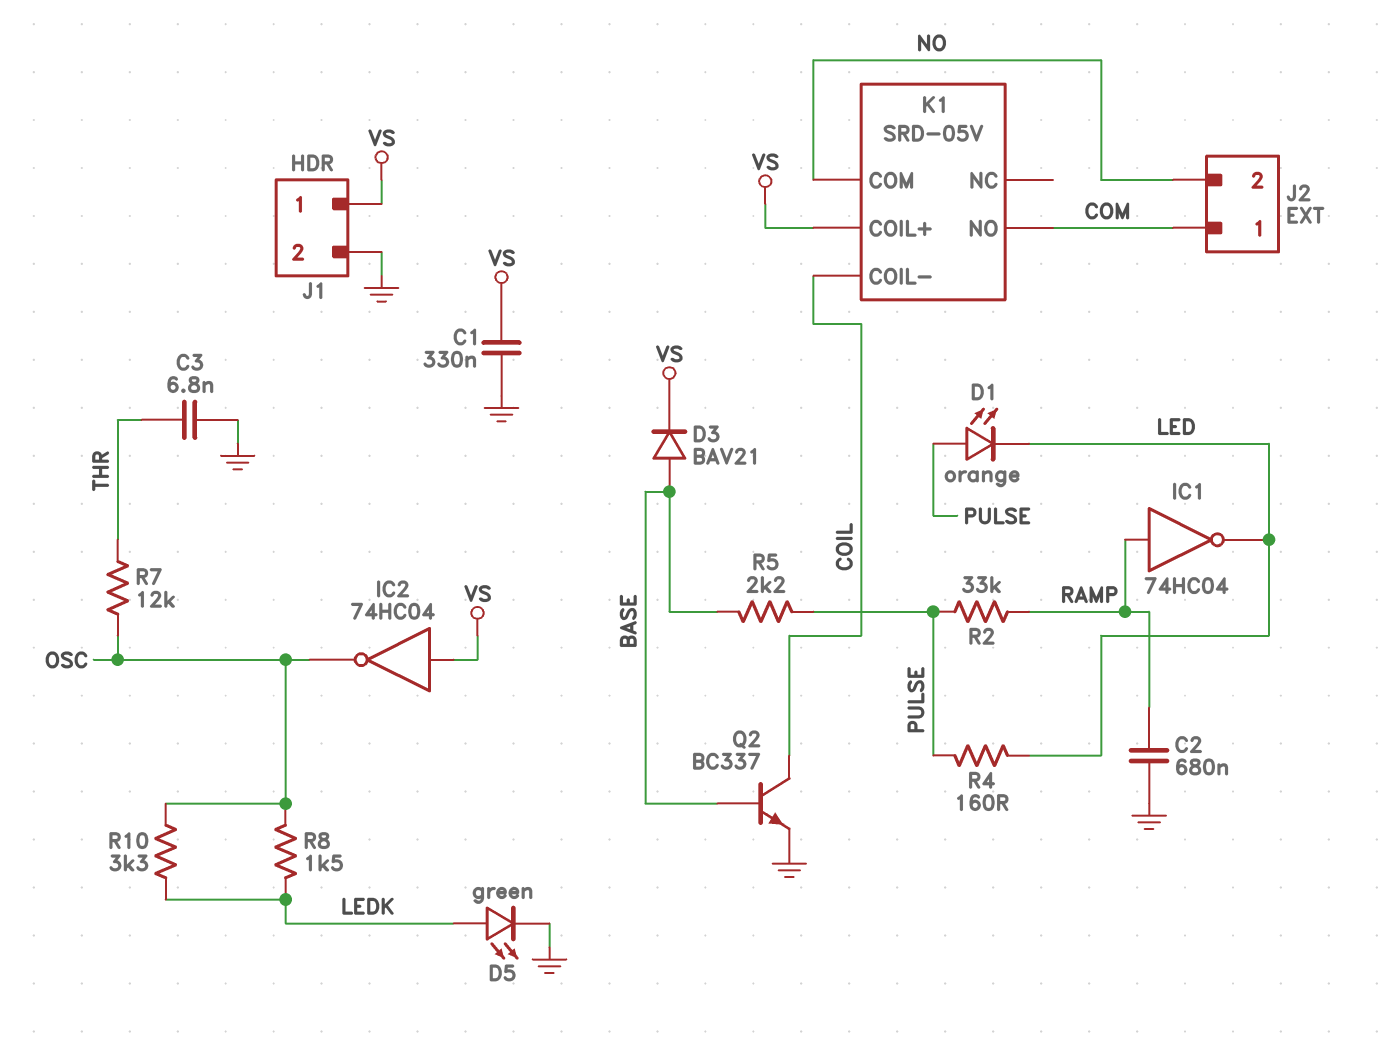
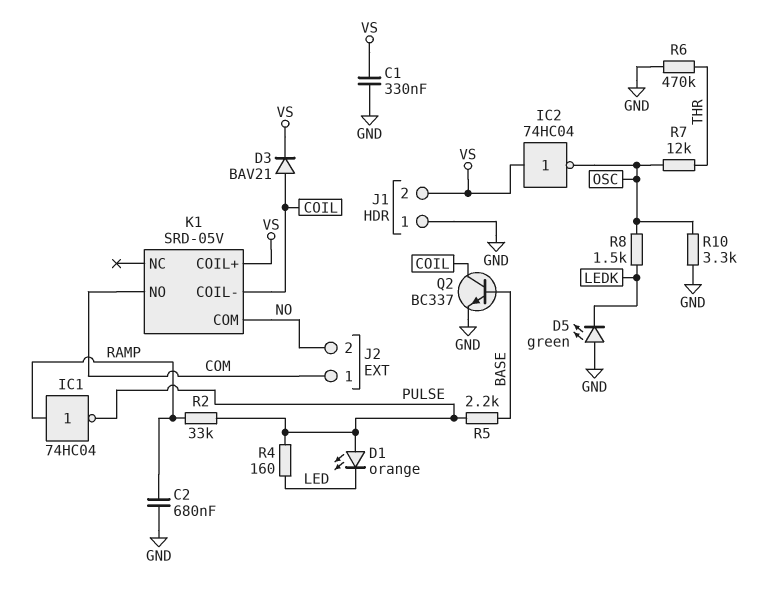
C3: 6.8nF (GND, THR) -> none
D3: diode BAV21 (A BASE, K VS) -> diode BAV21 (A COIL, K VS)
D5: LED green (A LEDK, K GND) -> LED green (A GND, K LEDK)
IC1: NOT 74HC04 (in RAMP, out LED) -> NOT 74HC04 (in RAMP, out PULSE)
J1 pin 1: VS -> GND
J1 pin 2: GND -> VS
R6: none -> 470k (GND, THR)
R10: 3.3k (LEDK, OSC) -> 3.3k (GND, OSC)

